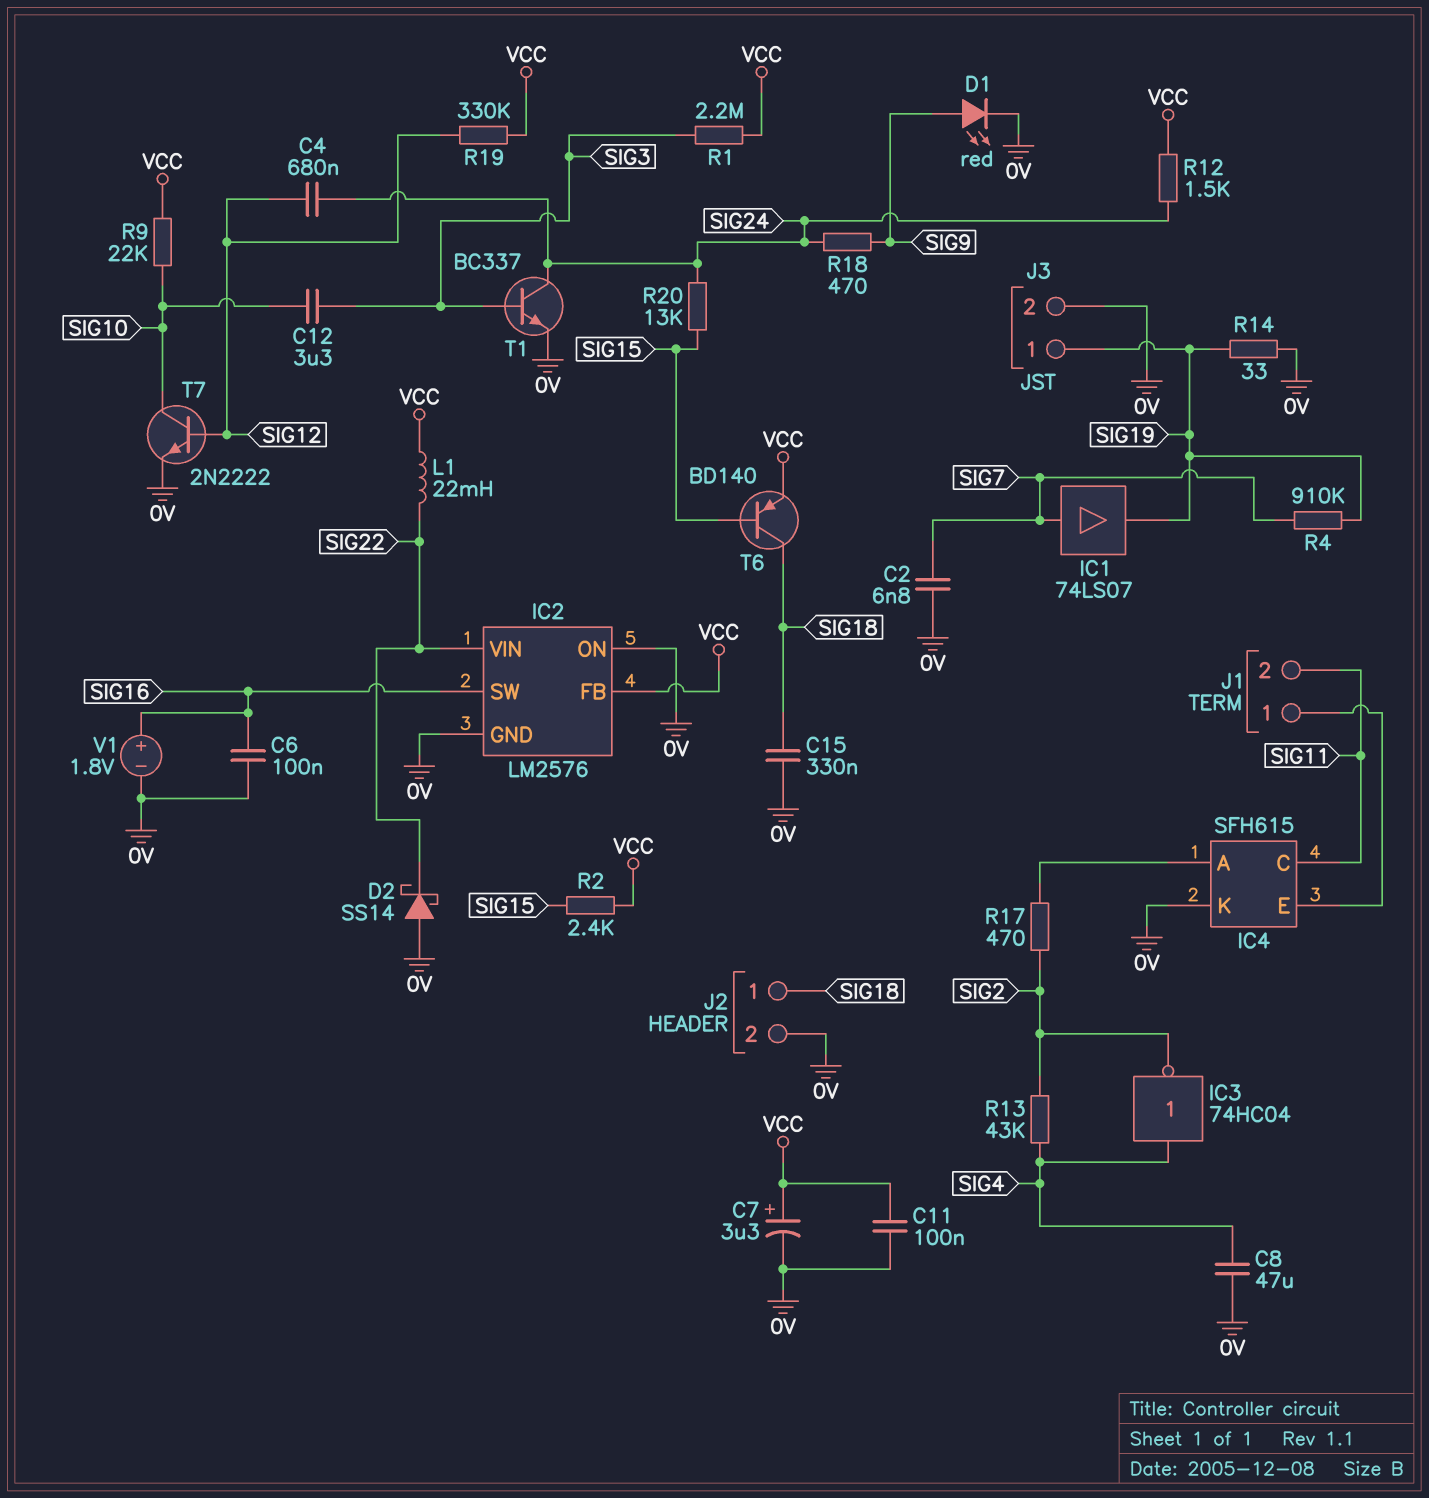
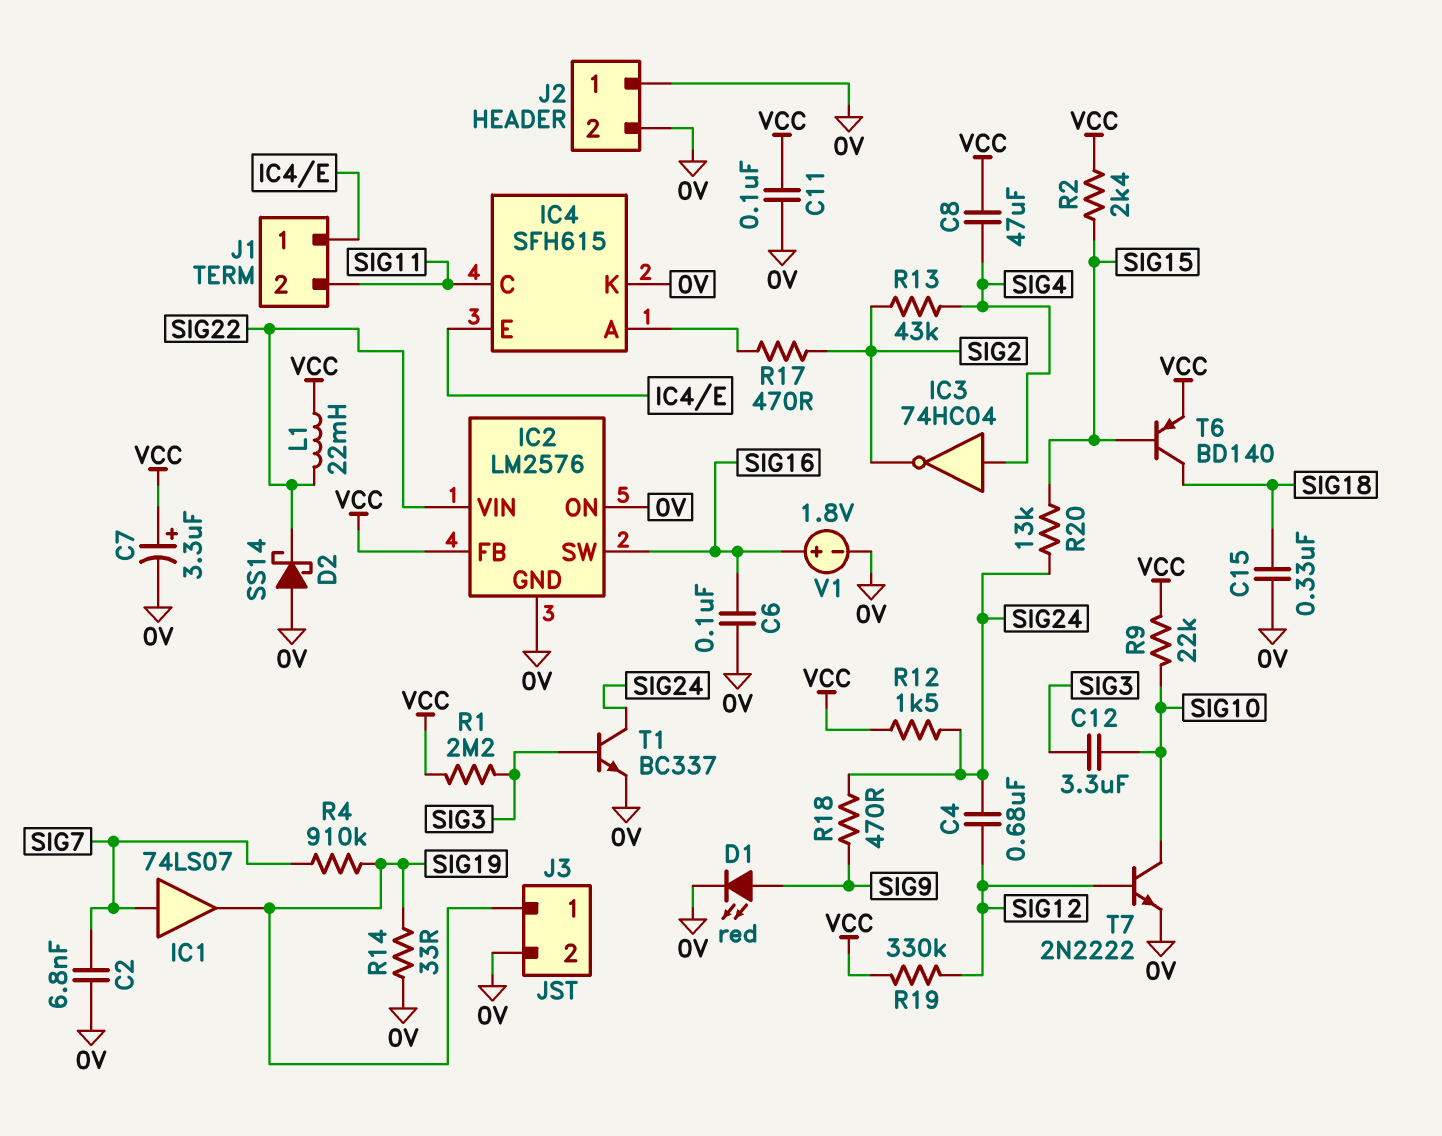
C8: 47uF (0V, SIG4) -> 47uF (SIG4, VCC)
J2 pin 1: SIG18 -> 0V

